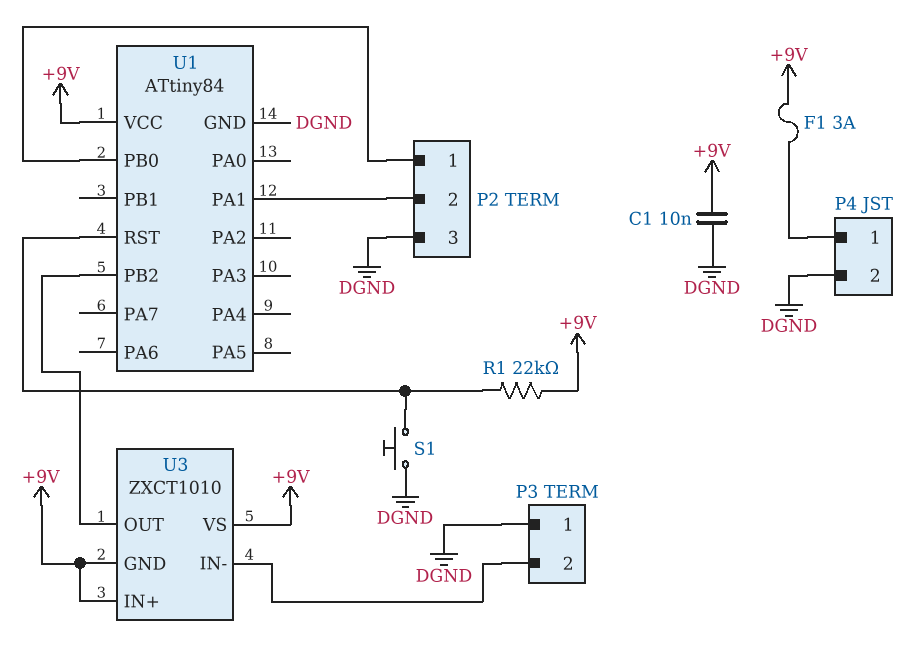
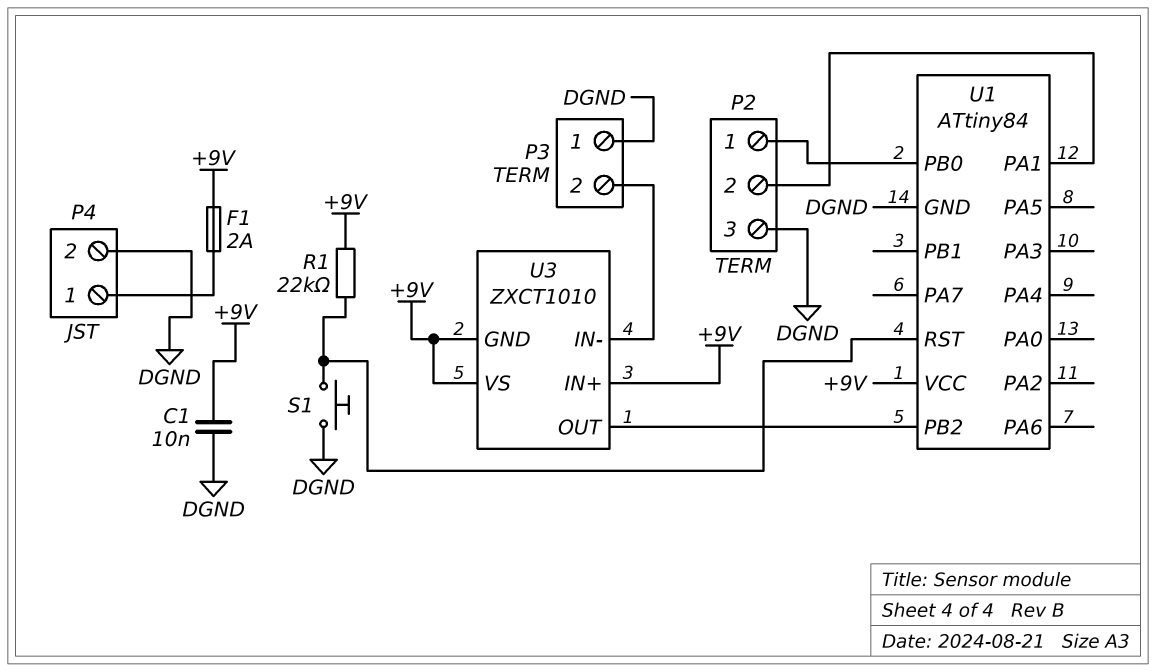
F1: 3A (+9V, P4/1) -> 2A (+9V, P4/1)

